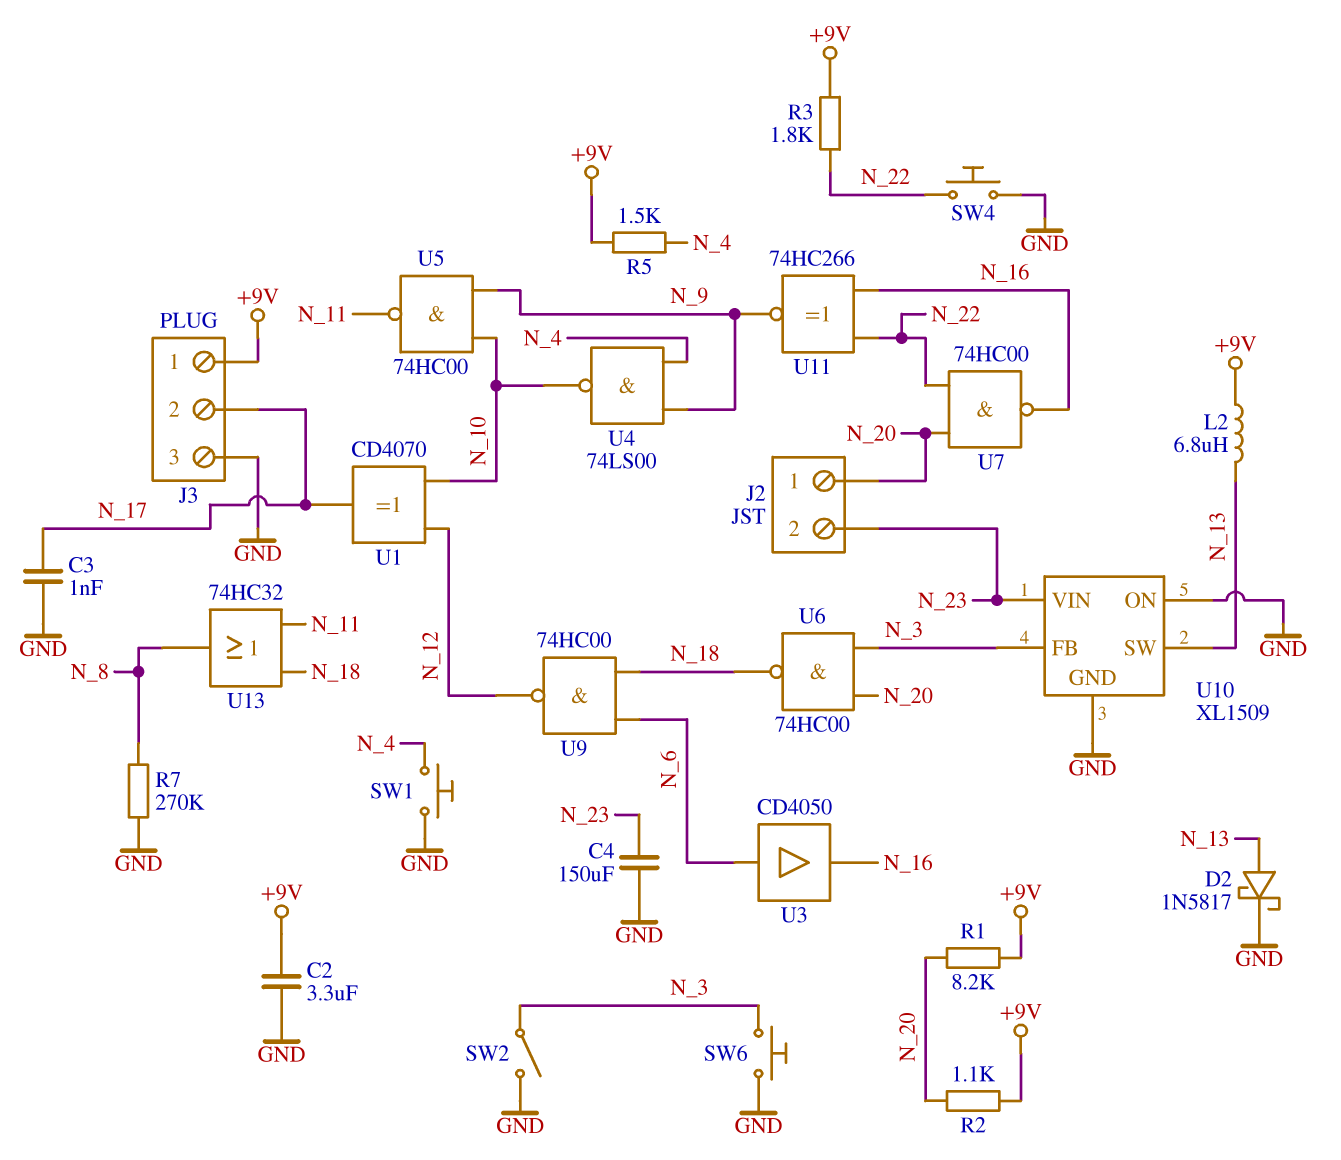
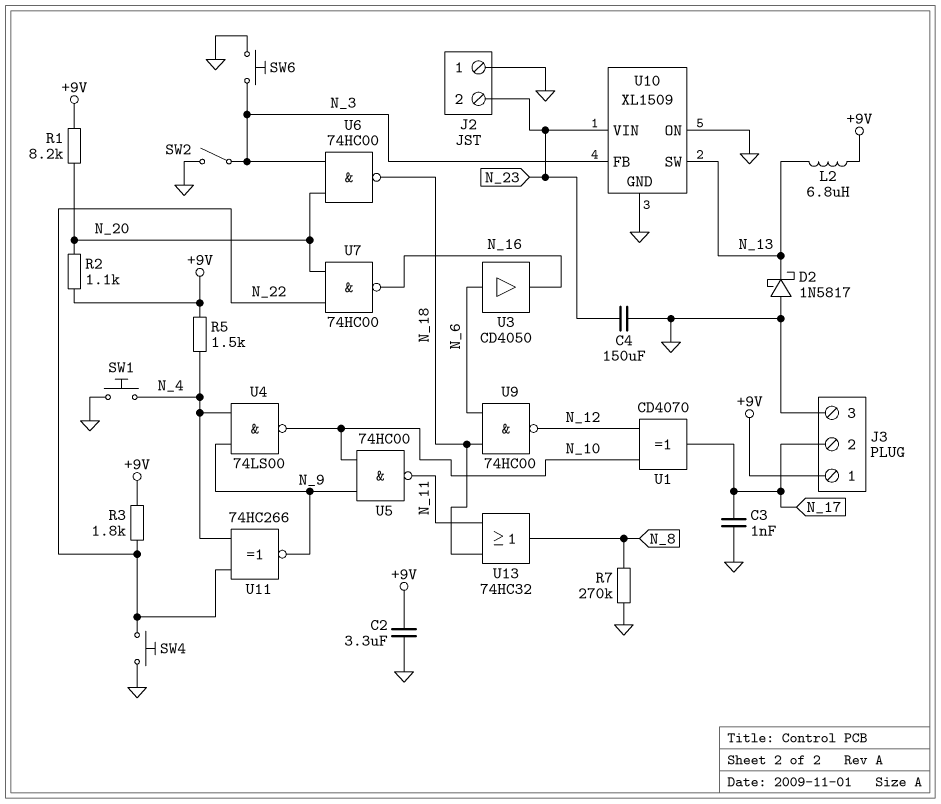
D2: schottky 1N5817 (A N_13, K GND) -> schottky 1N5817 (A GND, K N_13)
J2 pin 1: N_20 -> GND
U11: XNOR 74HC266 (in N_16, in N_22, out N_9) -> XNOR 74HC266 (in N_4, in N_22, out N_9)

